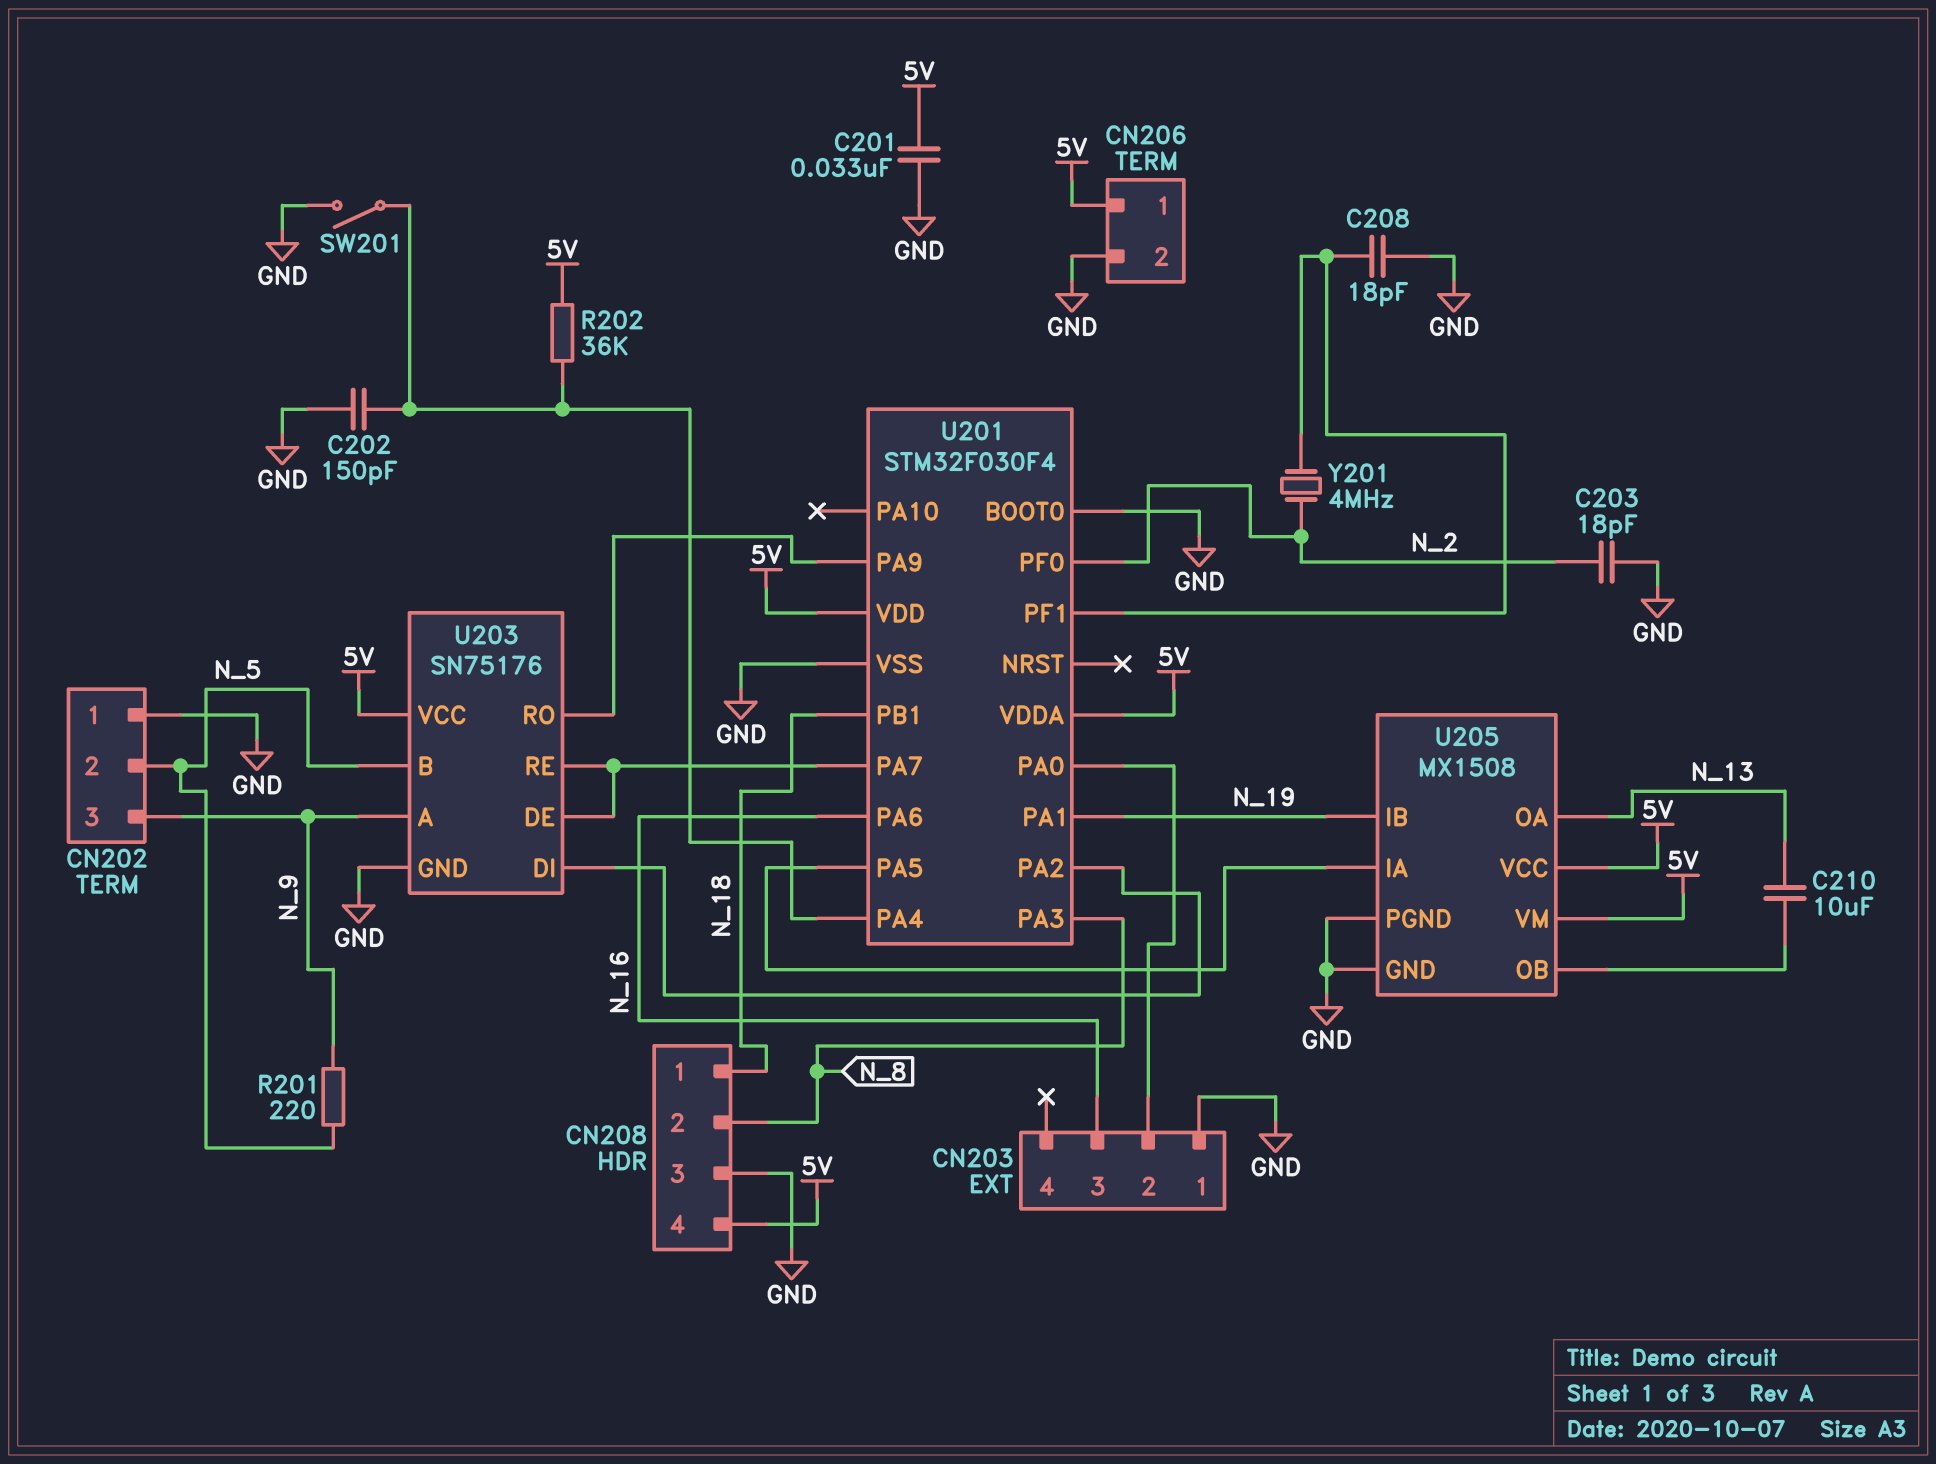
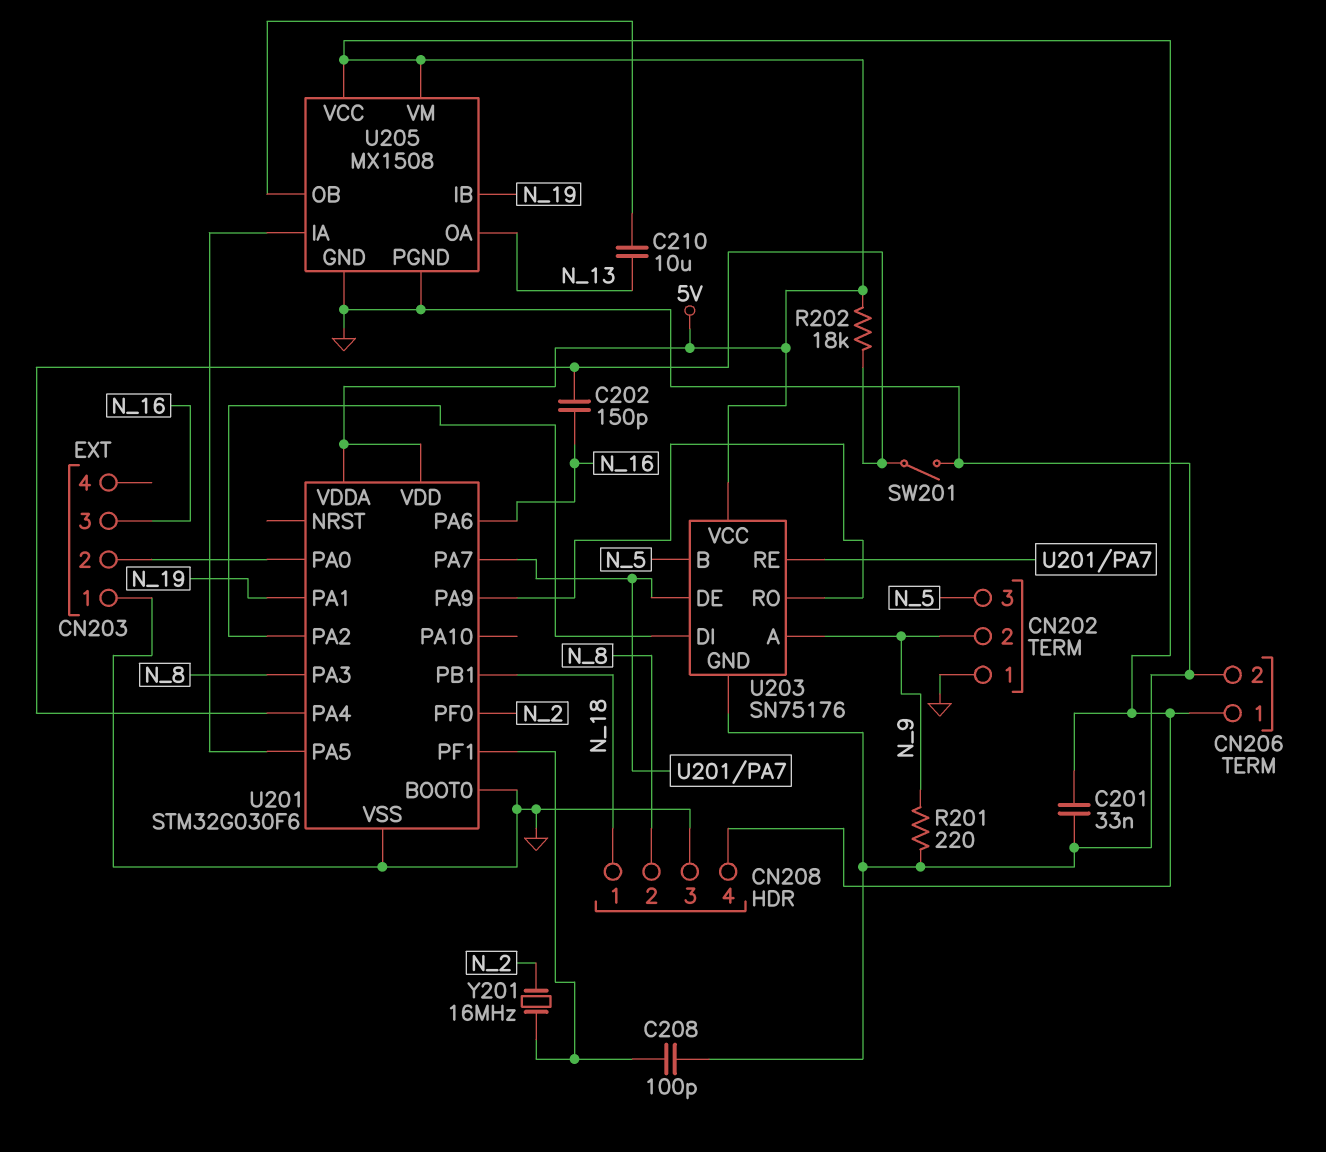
C202: 150pF (GND, U201/PA4) -> 150pF (N_16, U201/PA4)
C203: 18pF (GND, N_2) -> none
C208: 18pF (GND, U201/PF1) -> 100pF (GND, U201/PF1)
CN202 pin 2: N_5 -> N_9
CN202 pin 3: N_9 -> N_5
R201: 220 (N_5, N_9) -> 220 (GND, N_9)
R202: 36k (5V, U201/PA4) -> 18k (5V, U201/PA4)
U201: STM32F030F4 -> STM32G030F6
Y201: 4MHz (N_2, U201/PF1) -> 16MHz (N_2, U201/PF1)

